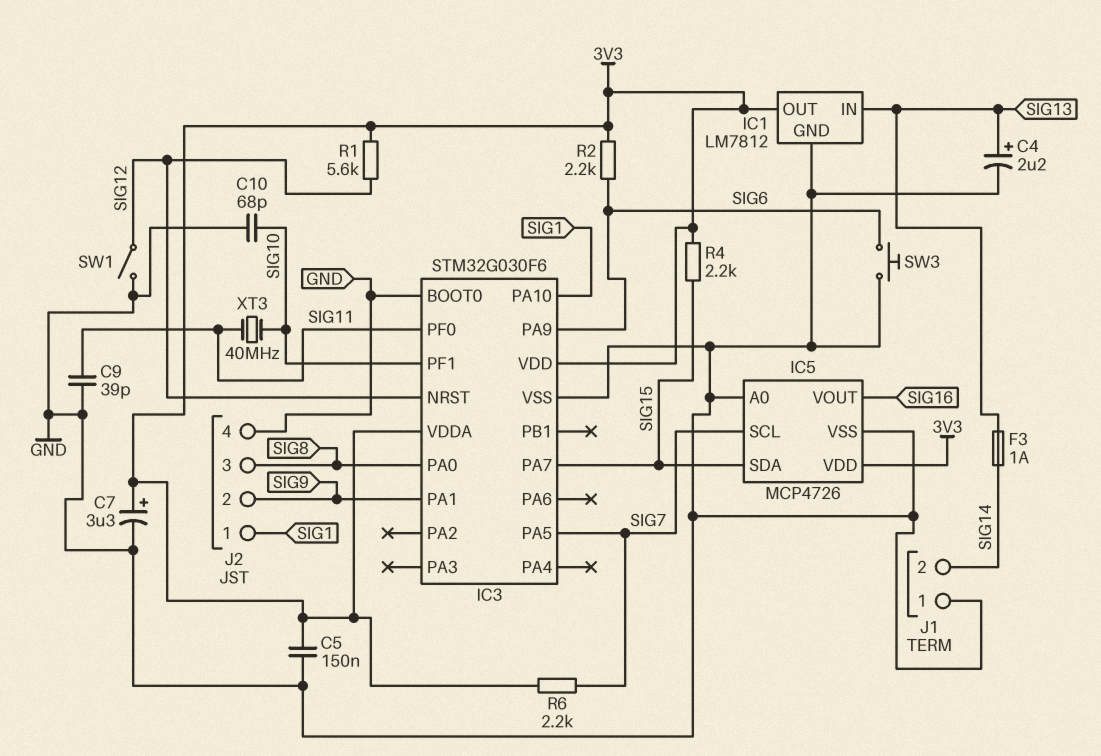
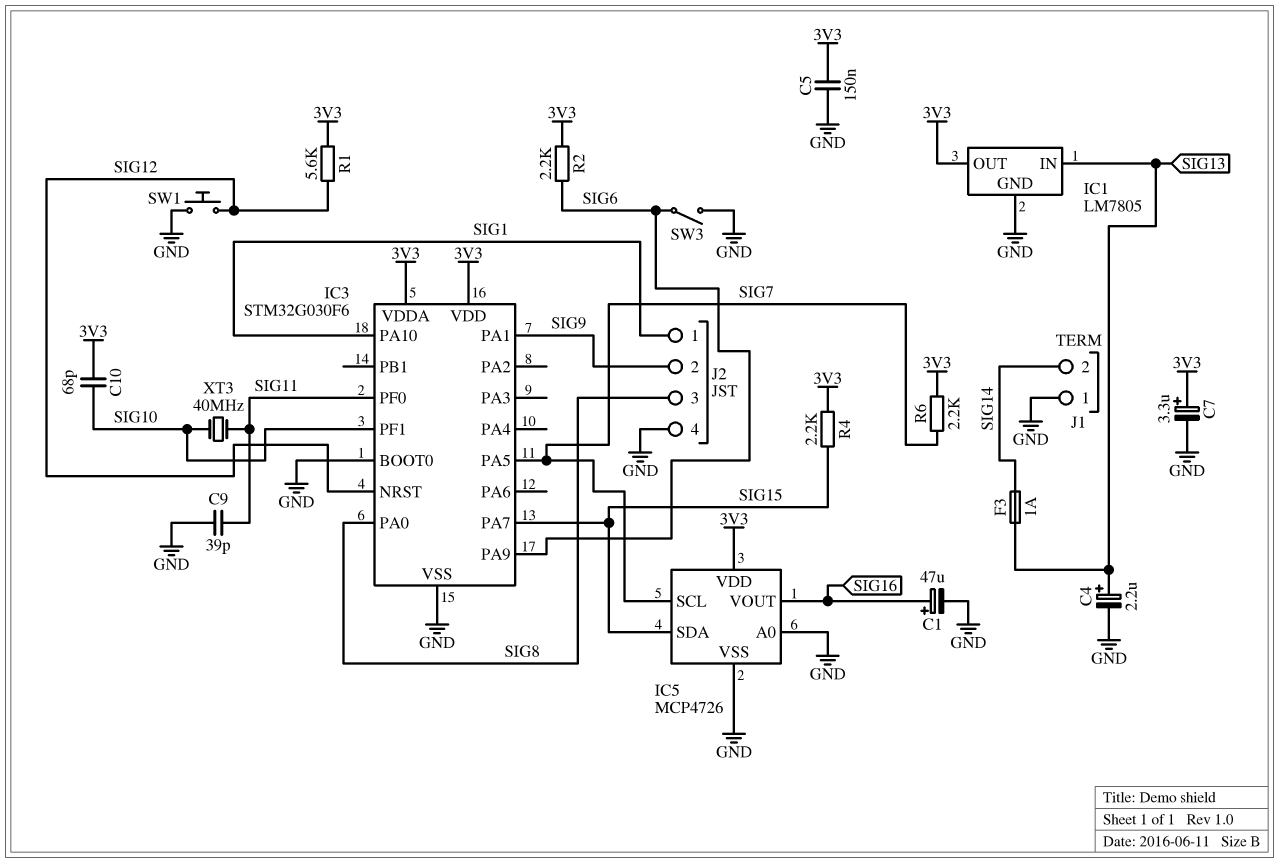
C1: none -> 47uF (plus SIG16, minus GND)
C10: 68pF (GND, SIG10) -> 68pF (3V3, SIG10)
IC1: LM7812 -> LM7805
SW1: switch (GND, SIG12) -> button (GND, SIG12)
SW3: button (GND, SIG6) -> switch (GND, SIG6)

